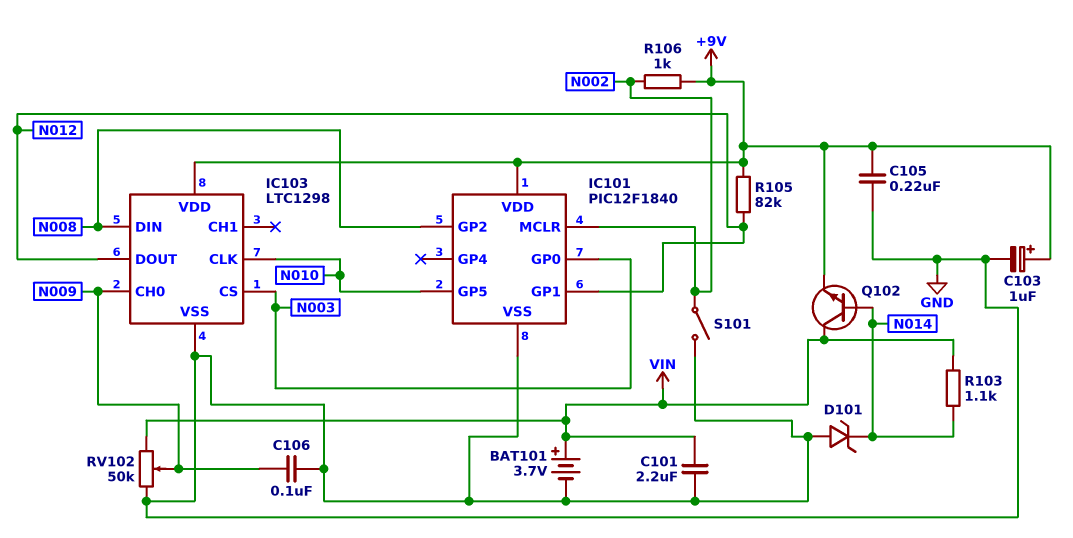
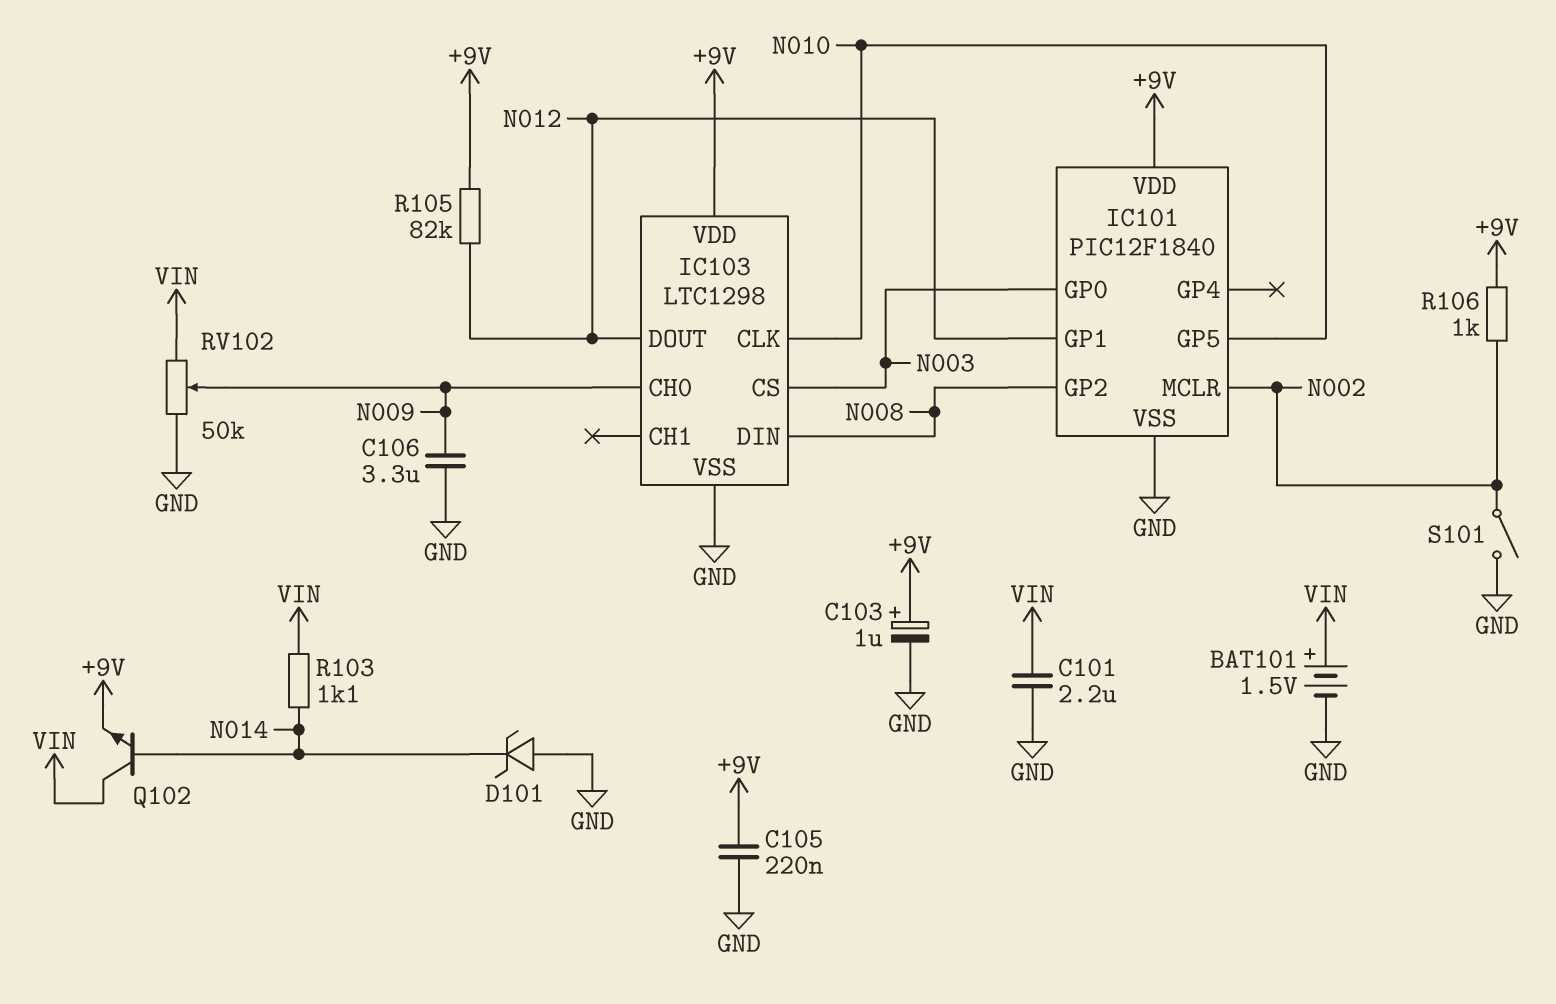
BAT101: 3.7V (plus VIN, minus GND) -> 1.5V (plus VIN, minus GND)
C106: 100nF (GND, N009) -> 3.3uF (GND, N009)

